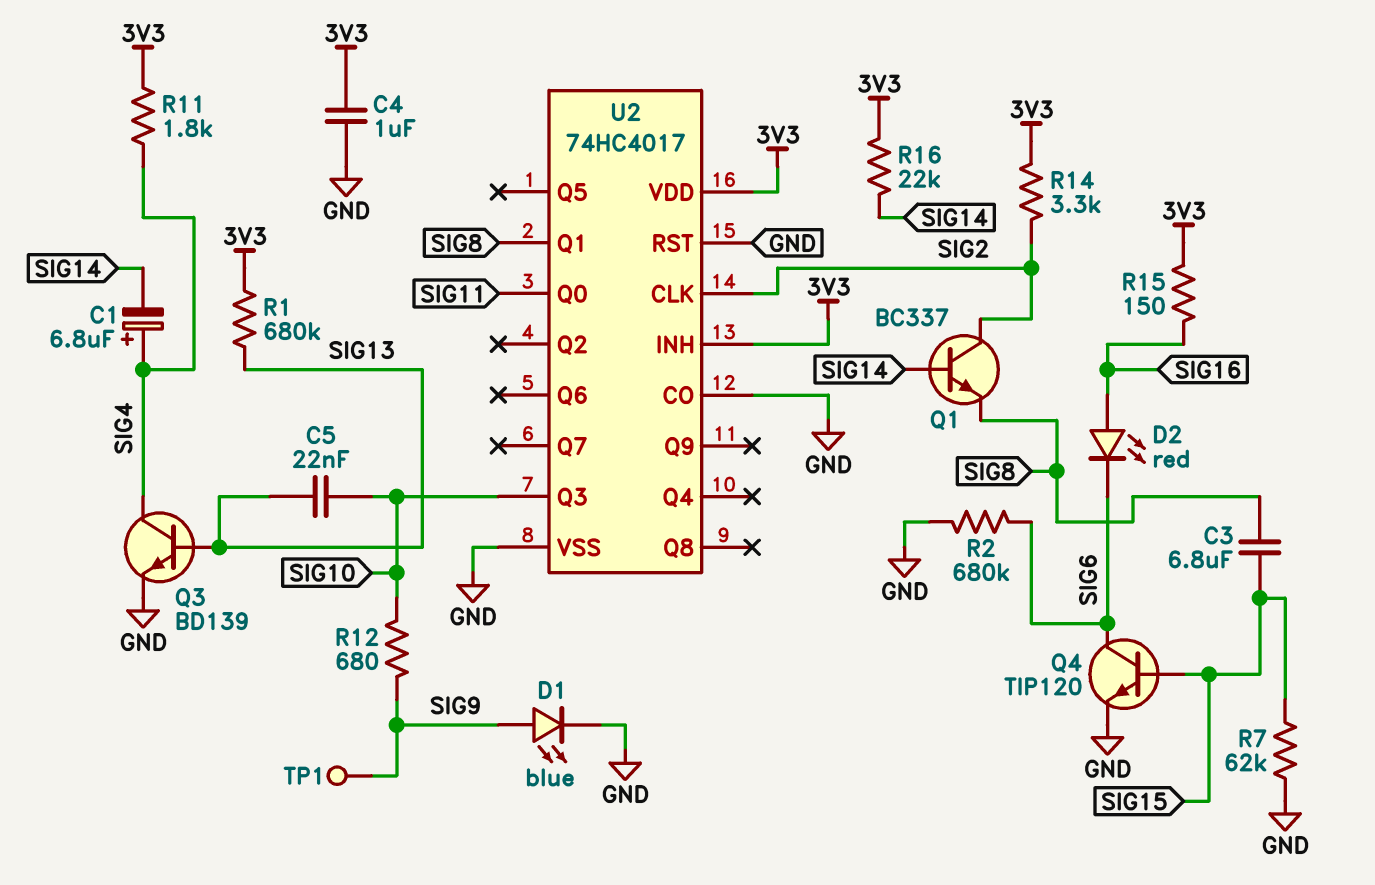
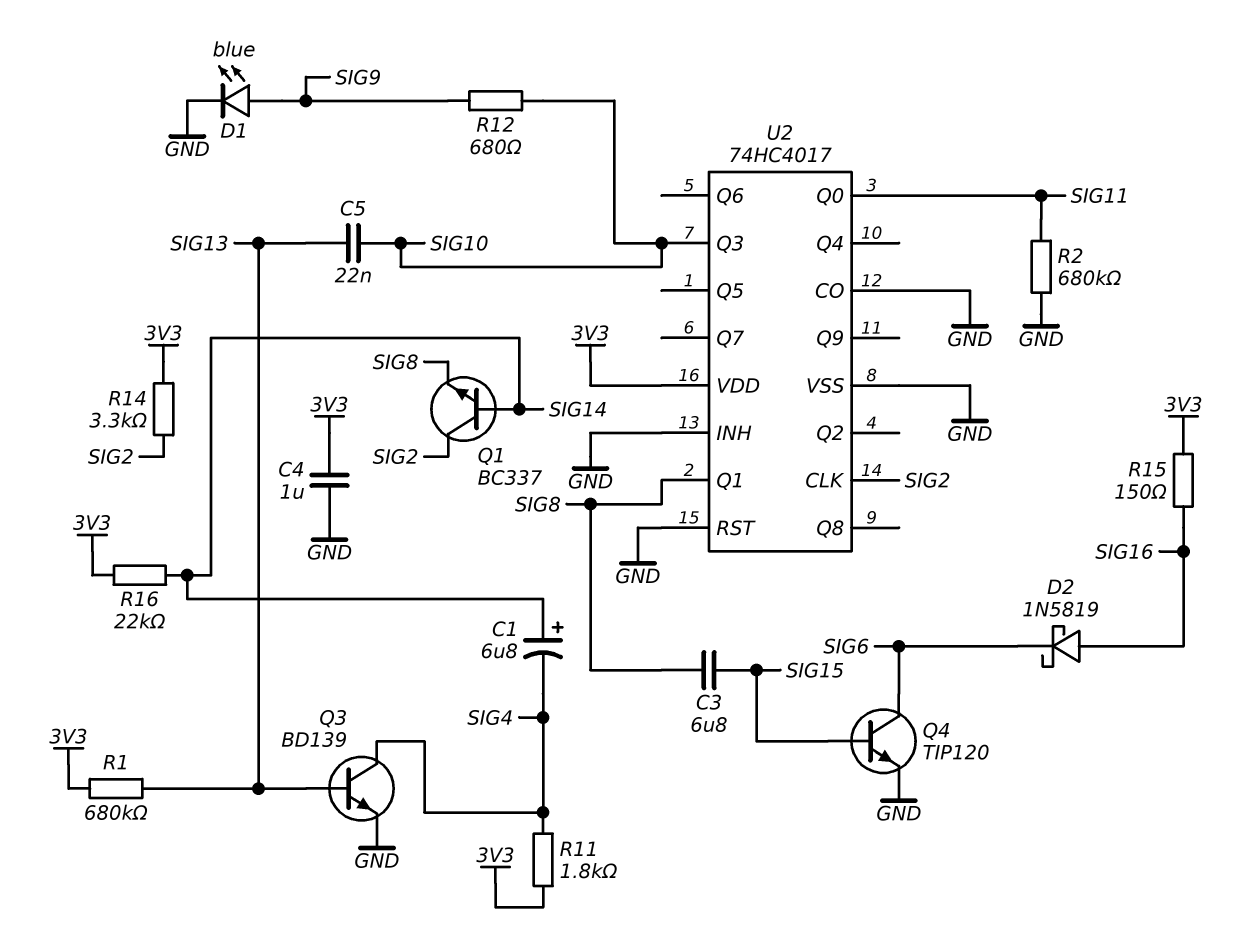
C1: 6.8uF (plus SIG4, minus SIG14) -> 6.8uF (plus SIG14, minus SIG4)
D2: LED red (A SIG16, K SIG6) -> schottky 1N5819 (A SIG16, K SIG6)
R2: 680k (GND, SIG6) -> 680k (GND, SIG11)
R7: 62k (GND, SIG15) -> none
TP1: test point (SIG9) -> none
U2 pin INH: 3V3 -> GND

